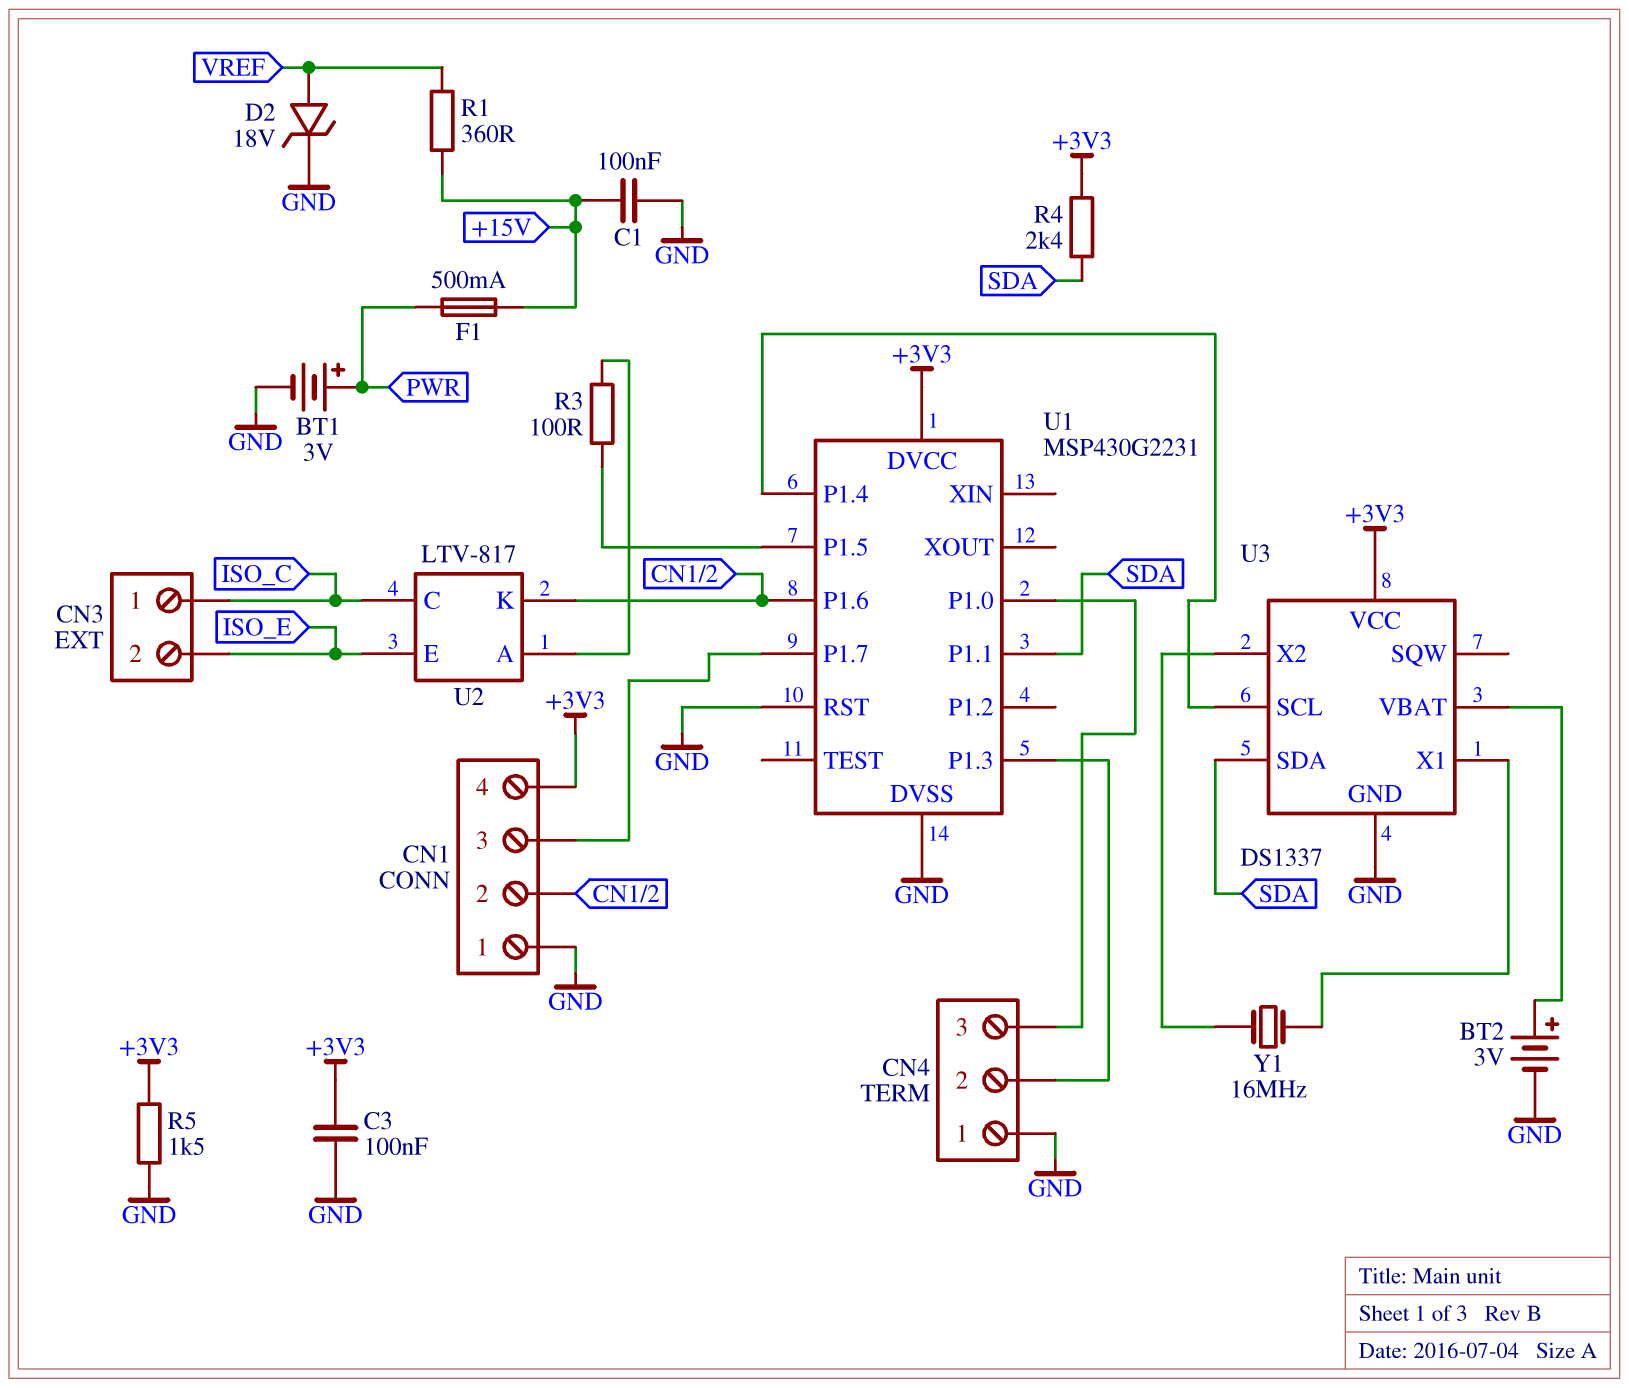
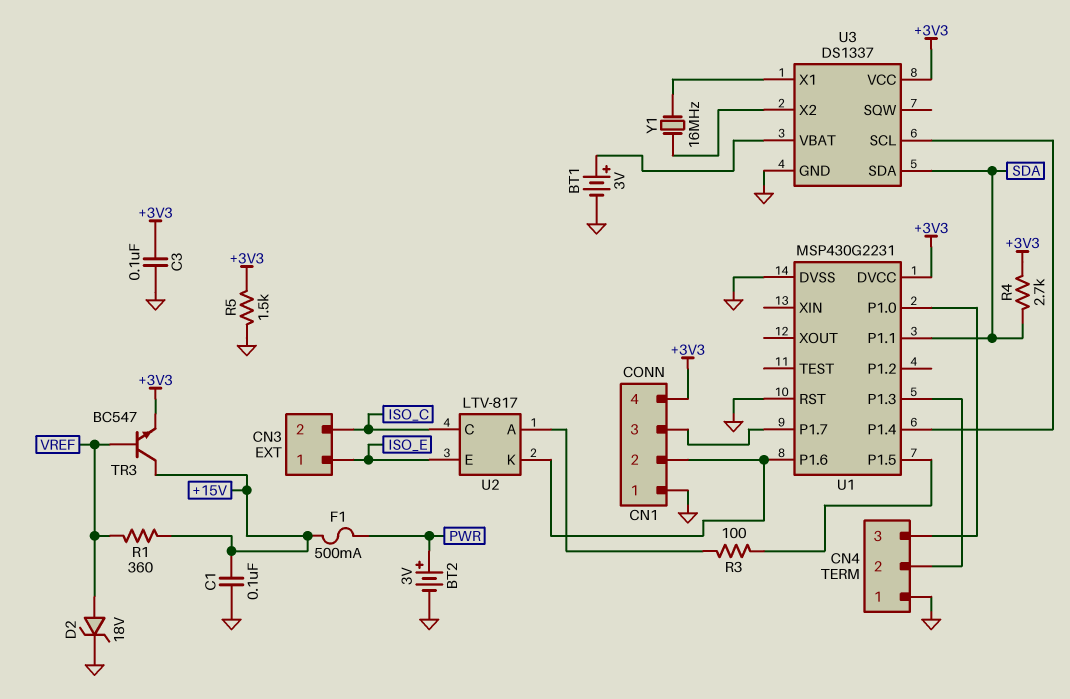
BT1: 3V (plus PWR, minus GND) -> 3V (plus U3/VBAT, minus GND)
BT2: 3V (plus U3/VBAT, minus GND) -> 3V (plus PWR, minus GND)
CN3 pin 1: ISO_C -> ISO_E
CN3 pin 2: ISO_E -> ISO_C
R4: 2.4k (+3V3, SDA) -> 2.7k (+3V3, SDA)
TR3: none -> NPN BC547 (B VREF, C +15V, E +3V3)

